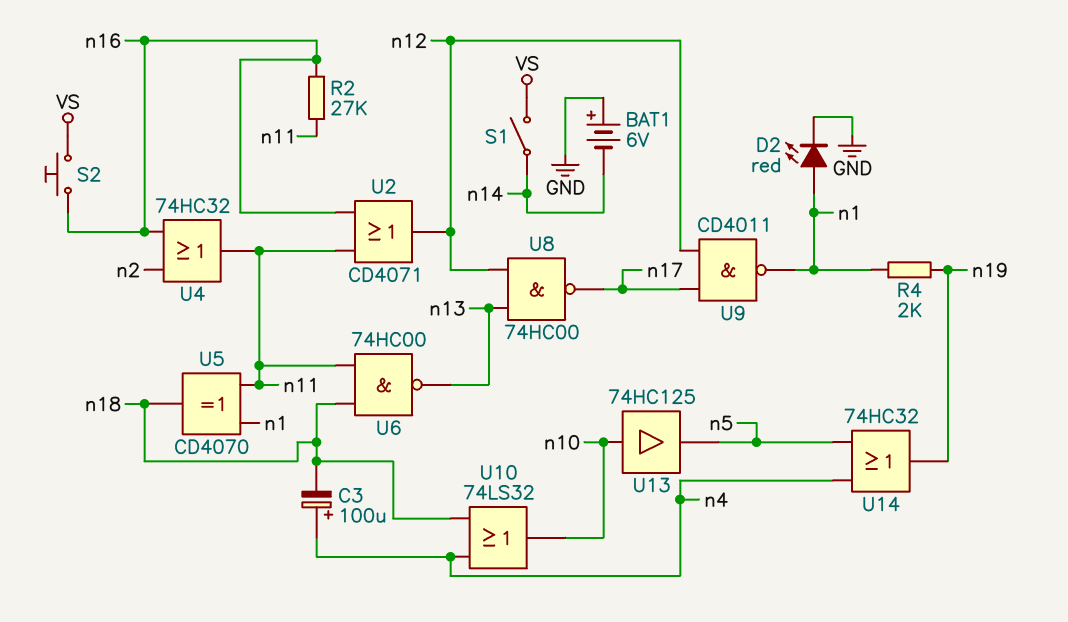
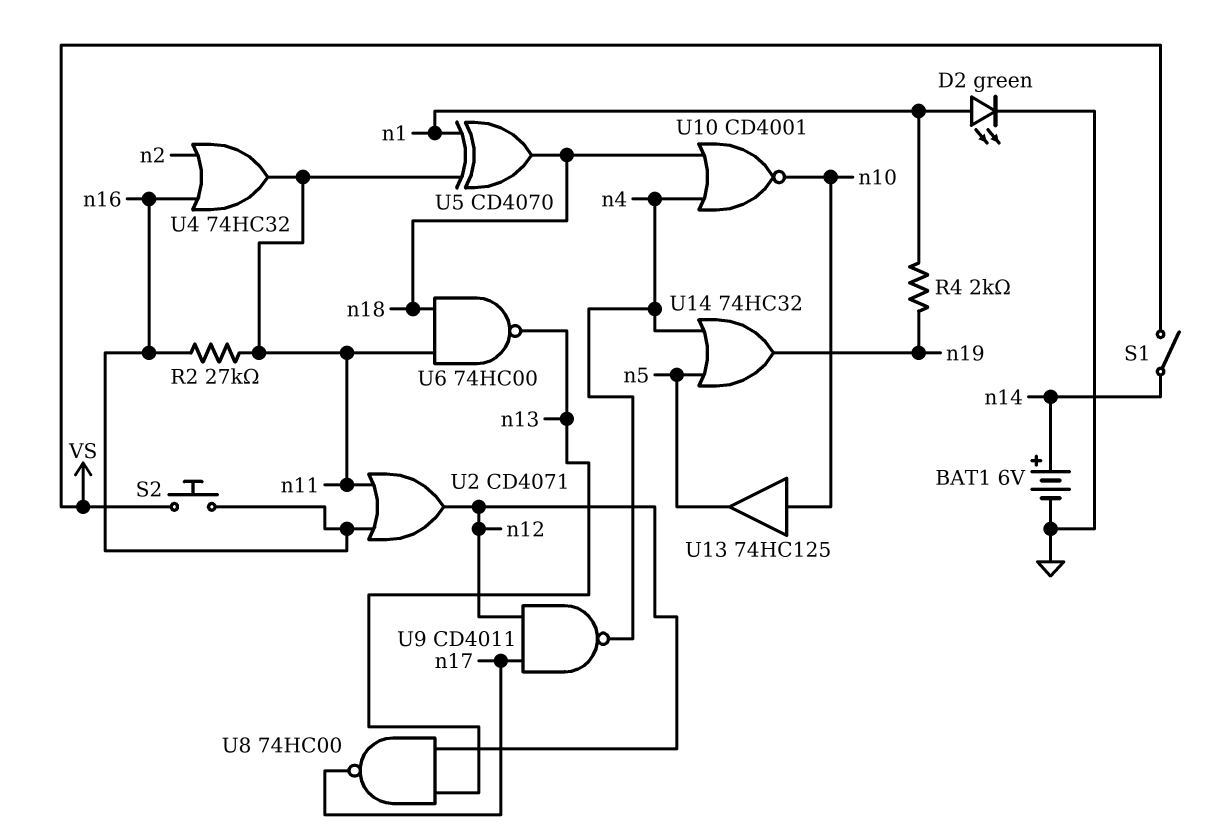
BAT1: 6V (plus GND, minus n14) -> 6V (plus n14, minus GND)
C3: 100uF (plus n4, minus n18) -> none
D2: LED red (A n1, K GND) -> LED green (A n1, K GND)
U9: NAND CD4011 (in n12, in n17, out n1) -> NAND CD4011 (in n12, in n17, out n4)
U10: OR 74LS32 (in n4, in n18, out n10) -> NOR CD4001 (in n4, in n18, out n10)

